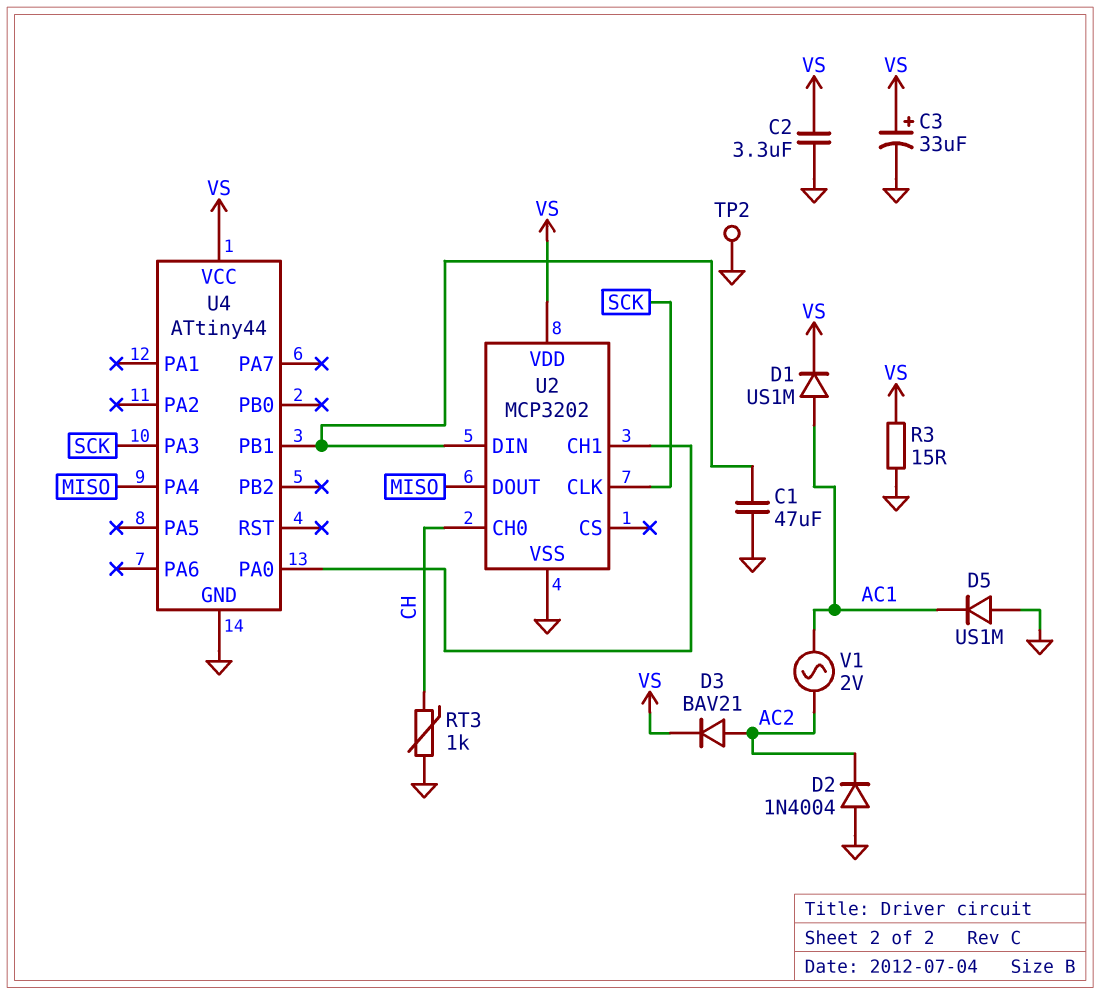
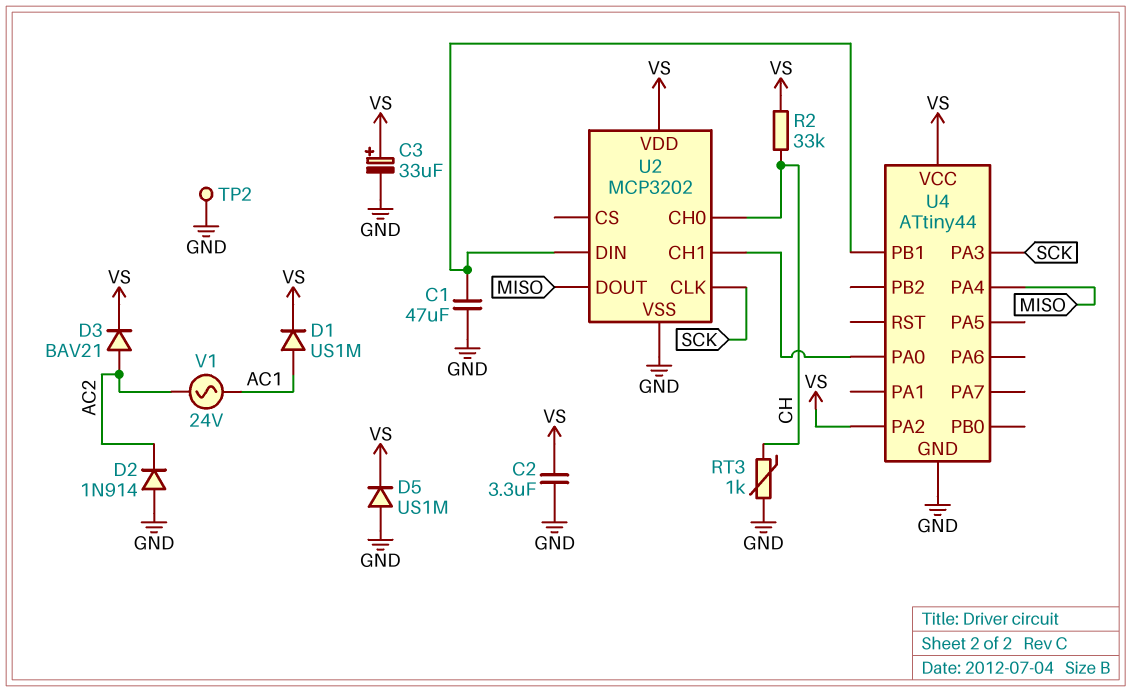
D2: diode 1N4004 (A GND, K AC2) -> diode 1N914 (A GND, K AC2)
D5: diode US1M (A GND, K AC1) -> diode US1M (A GND, K VS)
R2: none -> 33k (CH, VS)
R3: 15 (GND, VS) -> none
U4 pin PA2: none -> VS
V1: AC 2V (AC1, AC2) -> AC 24V (AC1, AC2)

